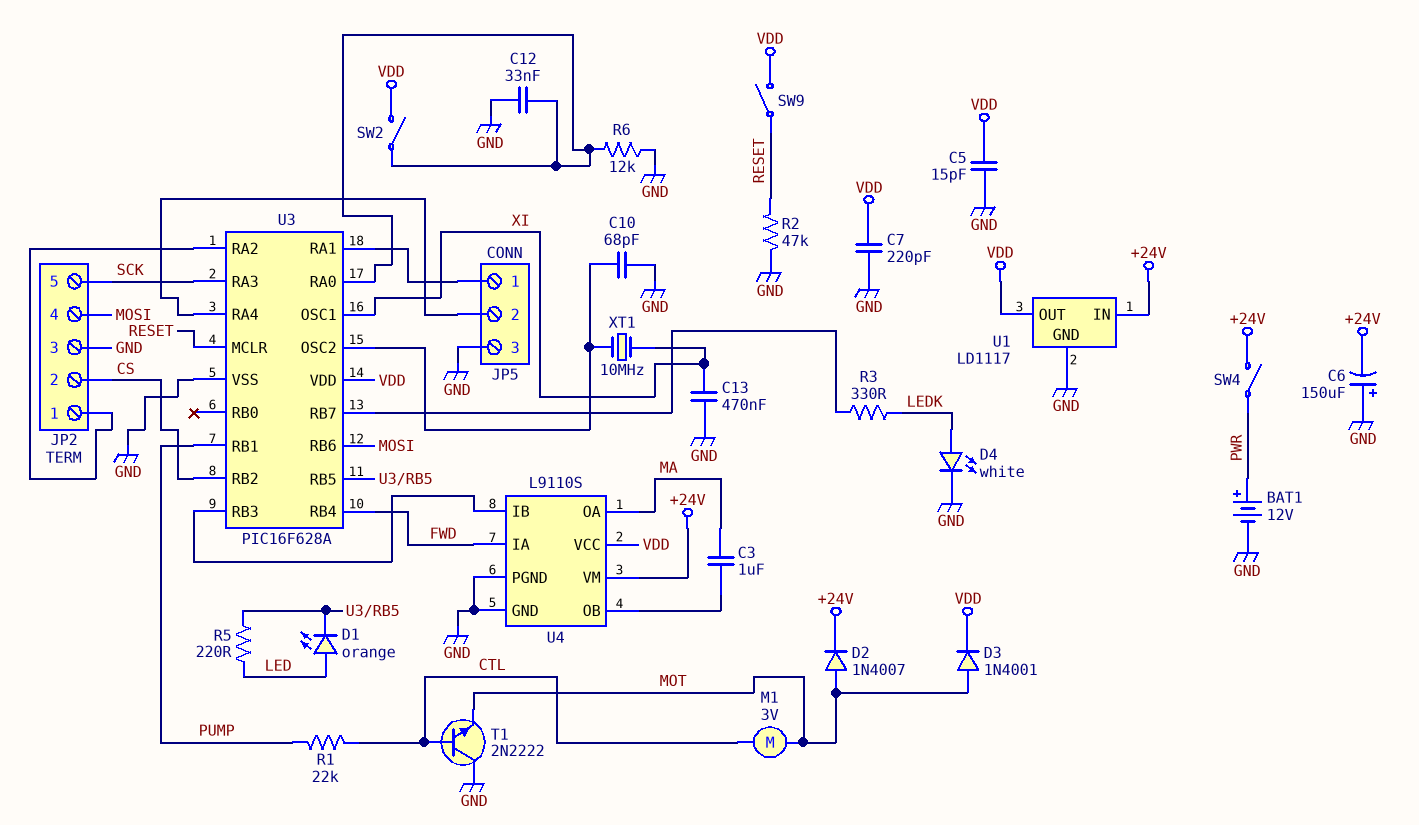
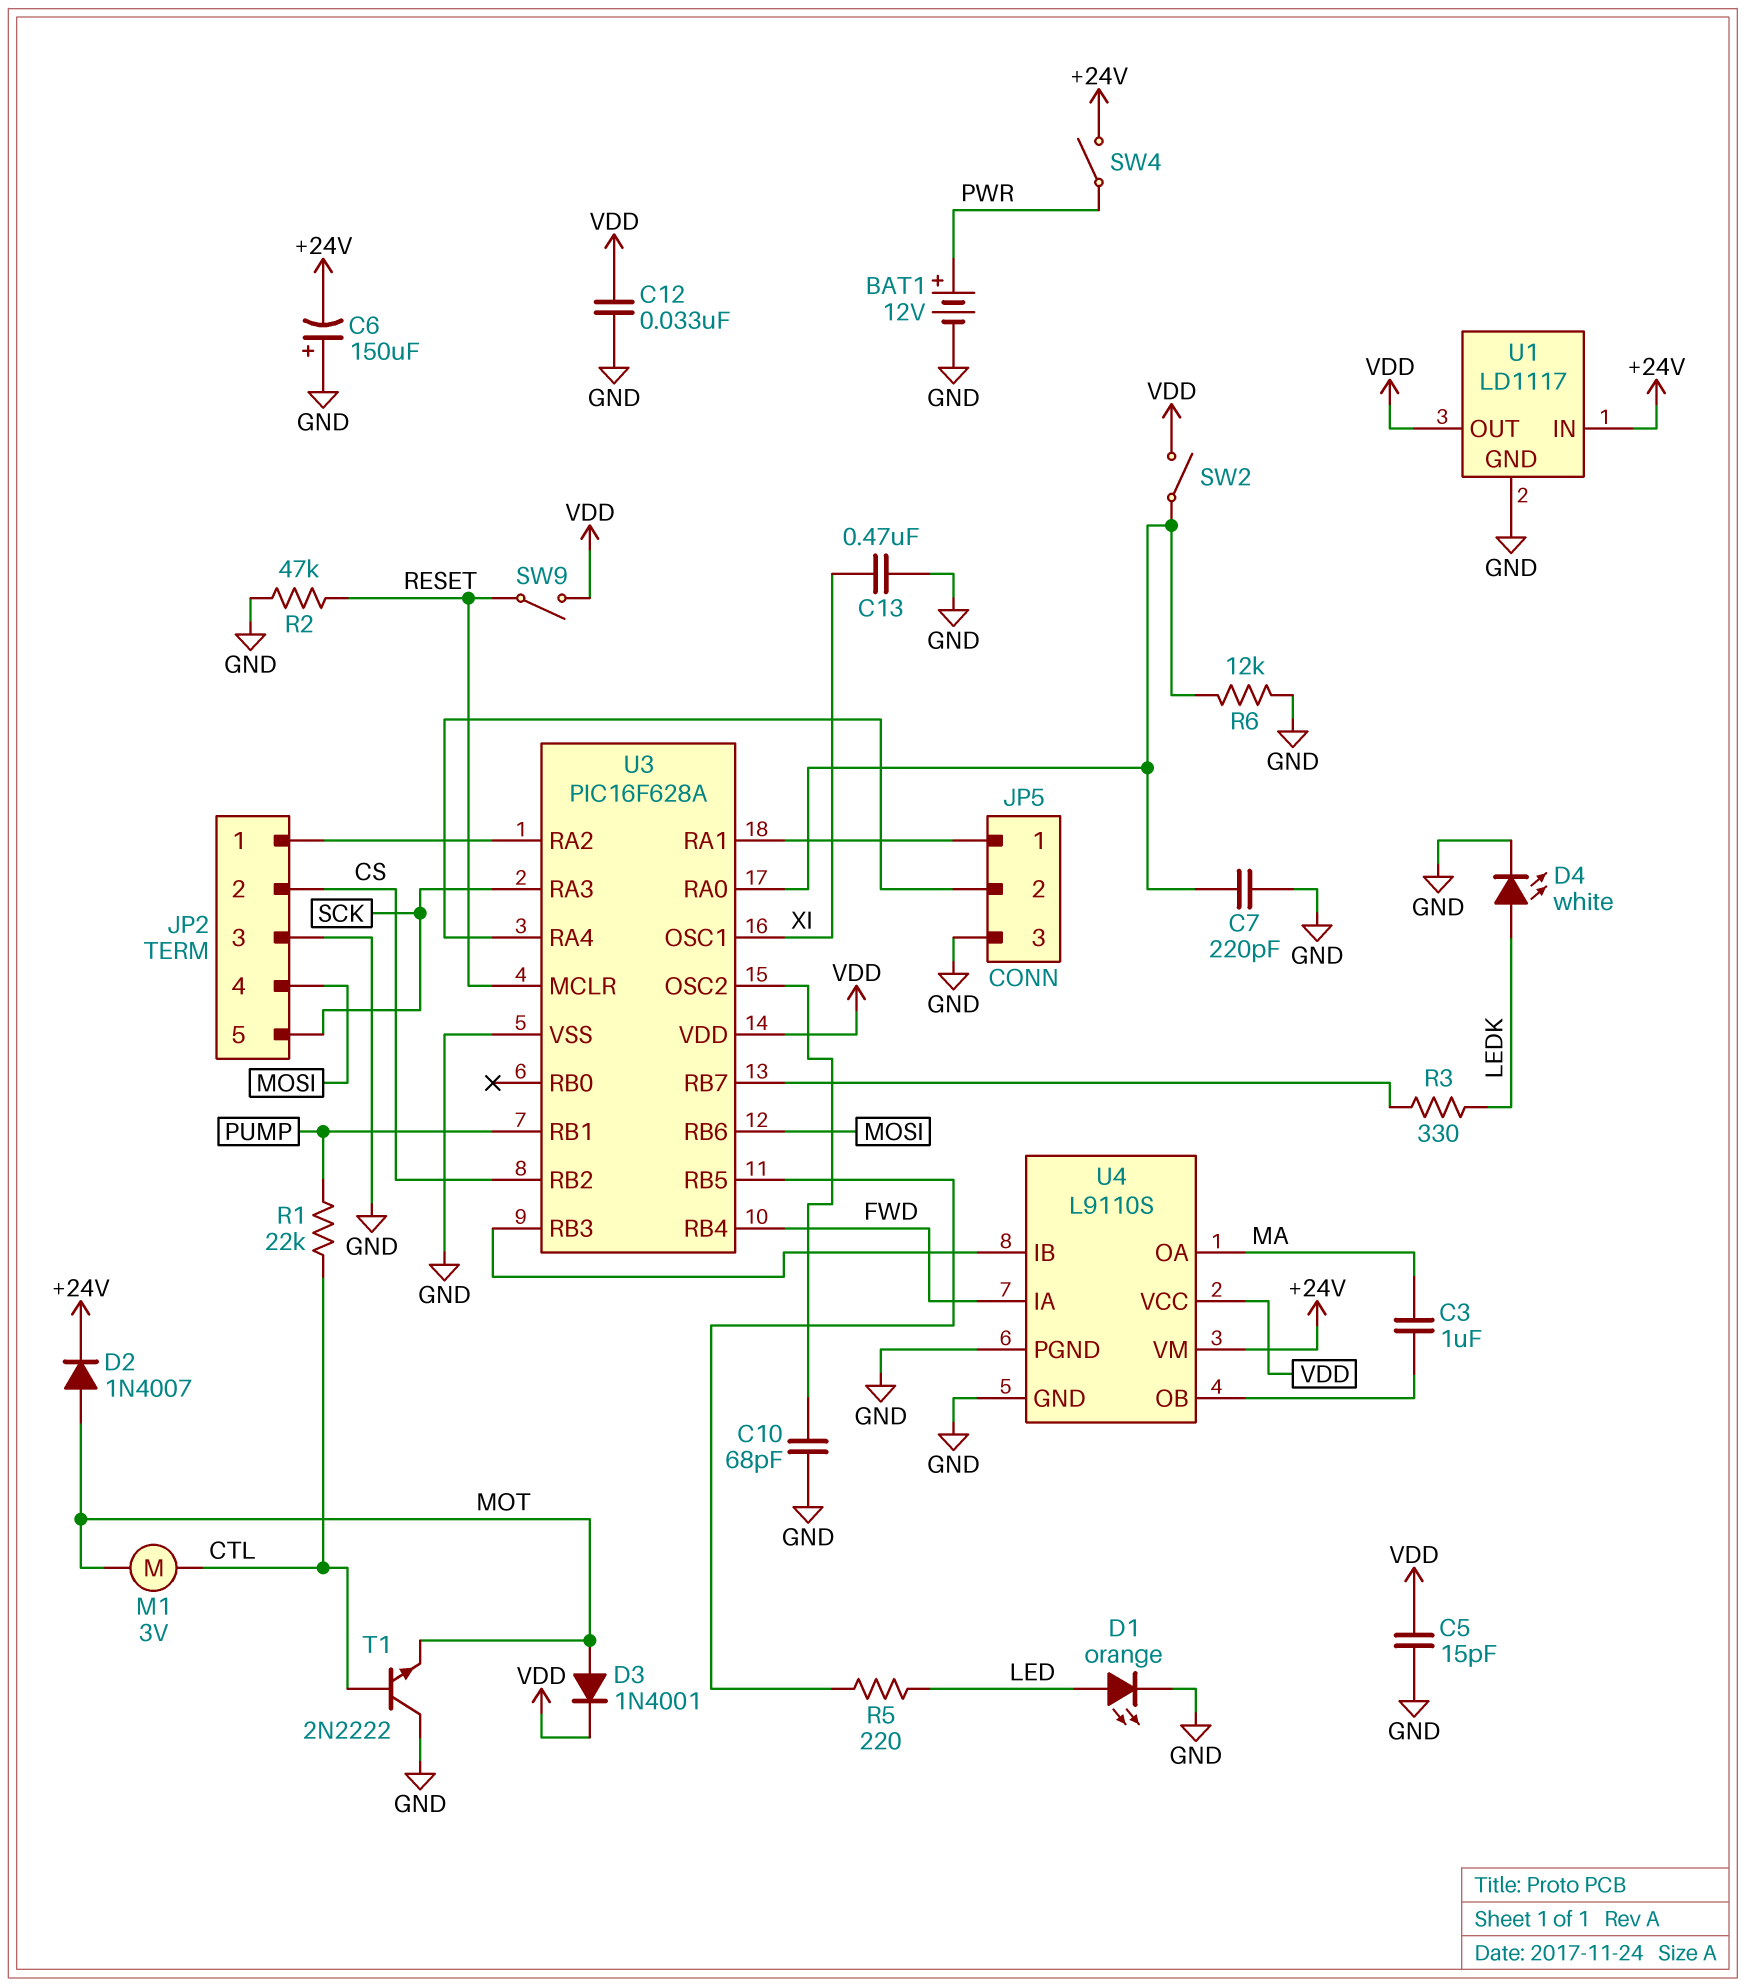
C7: 220pF (GND, VDD) -> 220pF (GND, U3/RA0)
C12: 33nF (GND, U3/RA0) -> 33nF (GND, VDD)
D1: LED orange (A LED, K U3/RB5) -> LED orange (A LED, K GND)
XT1: 10MHz (U3/OSC2, XI) -> none

